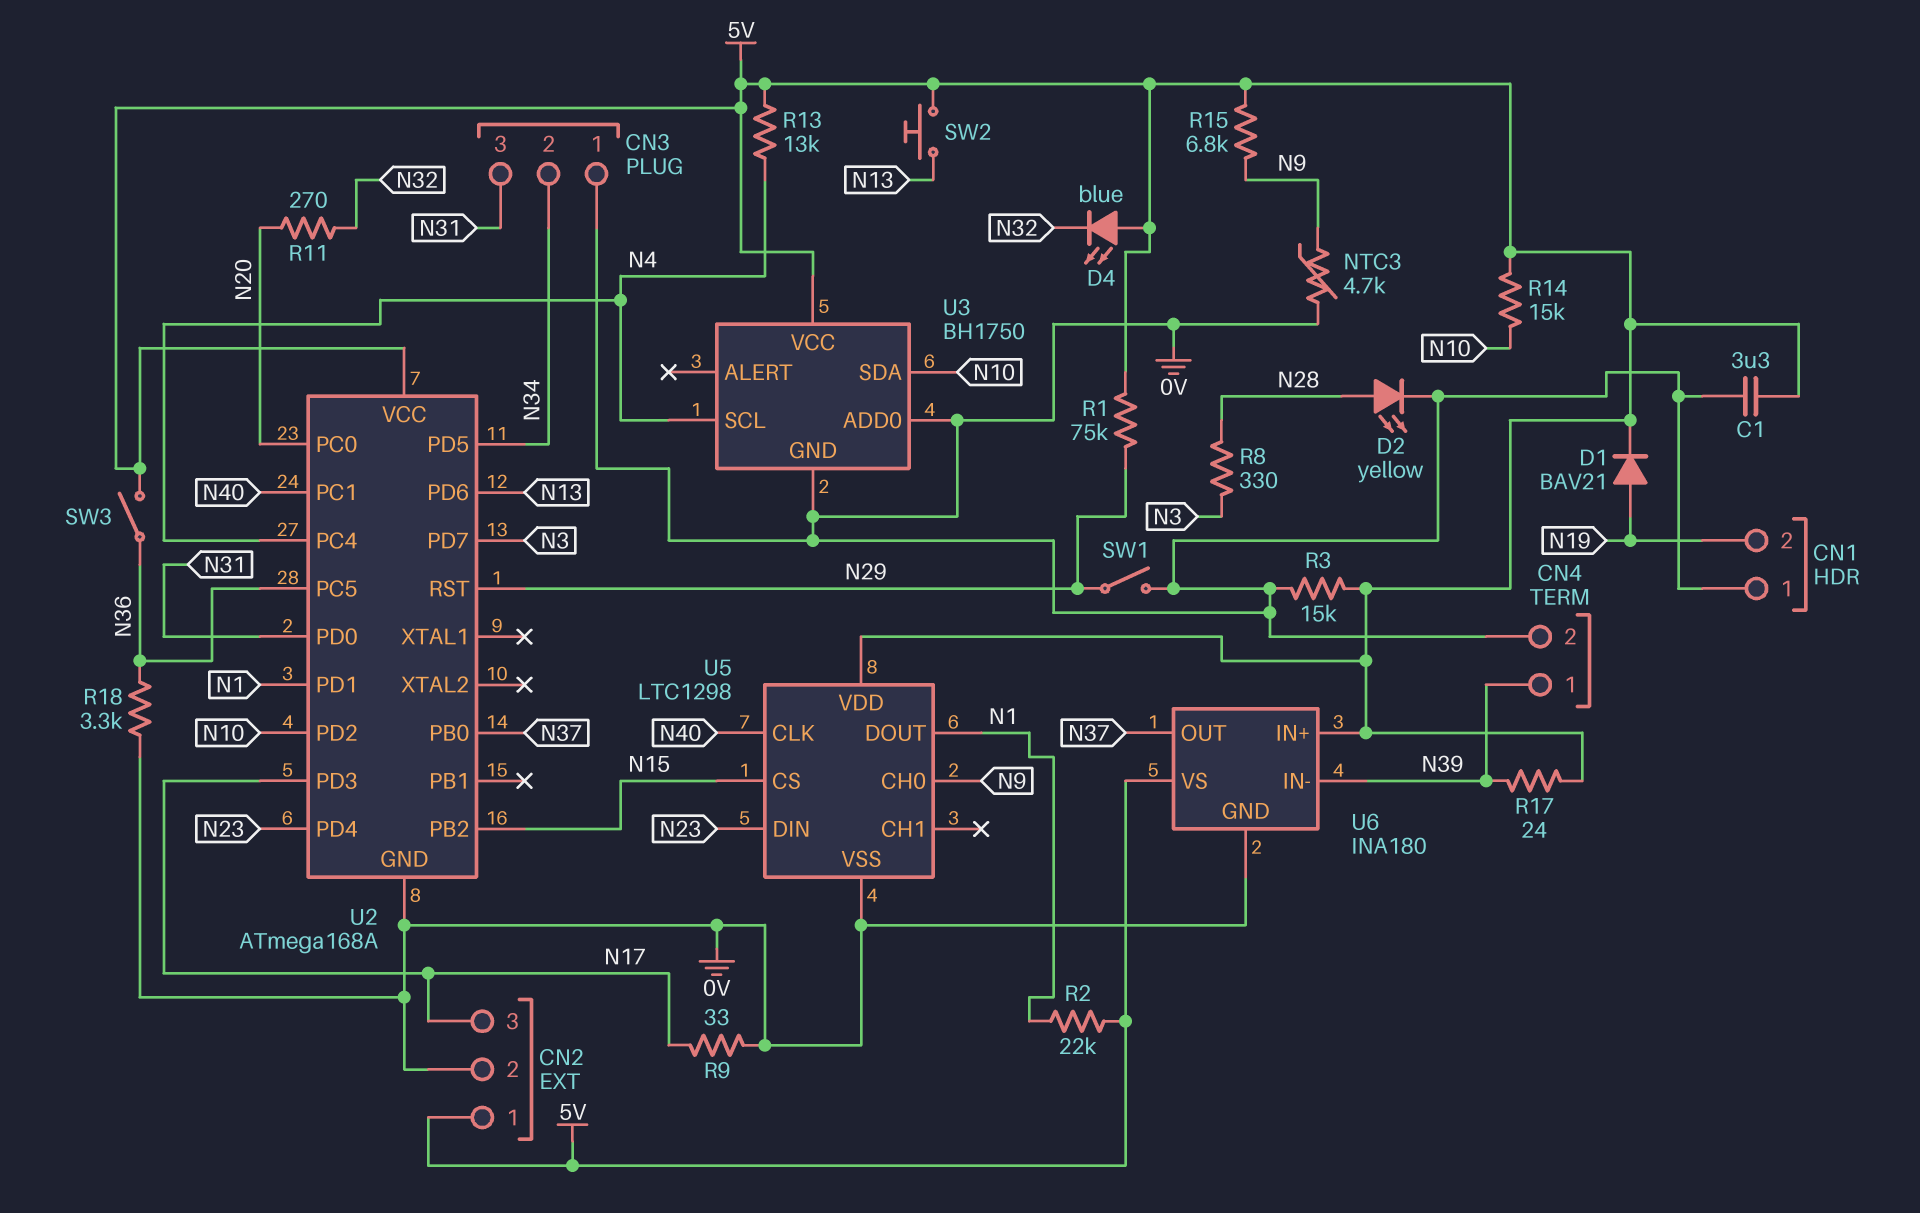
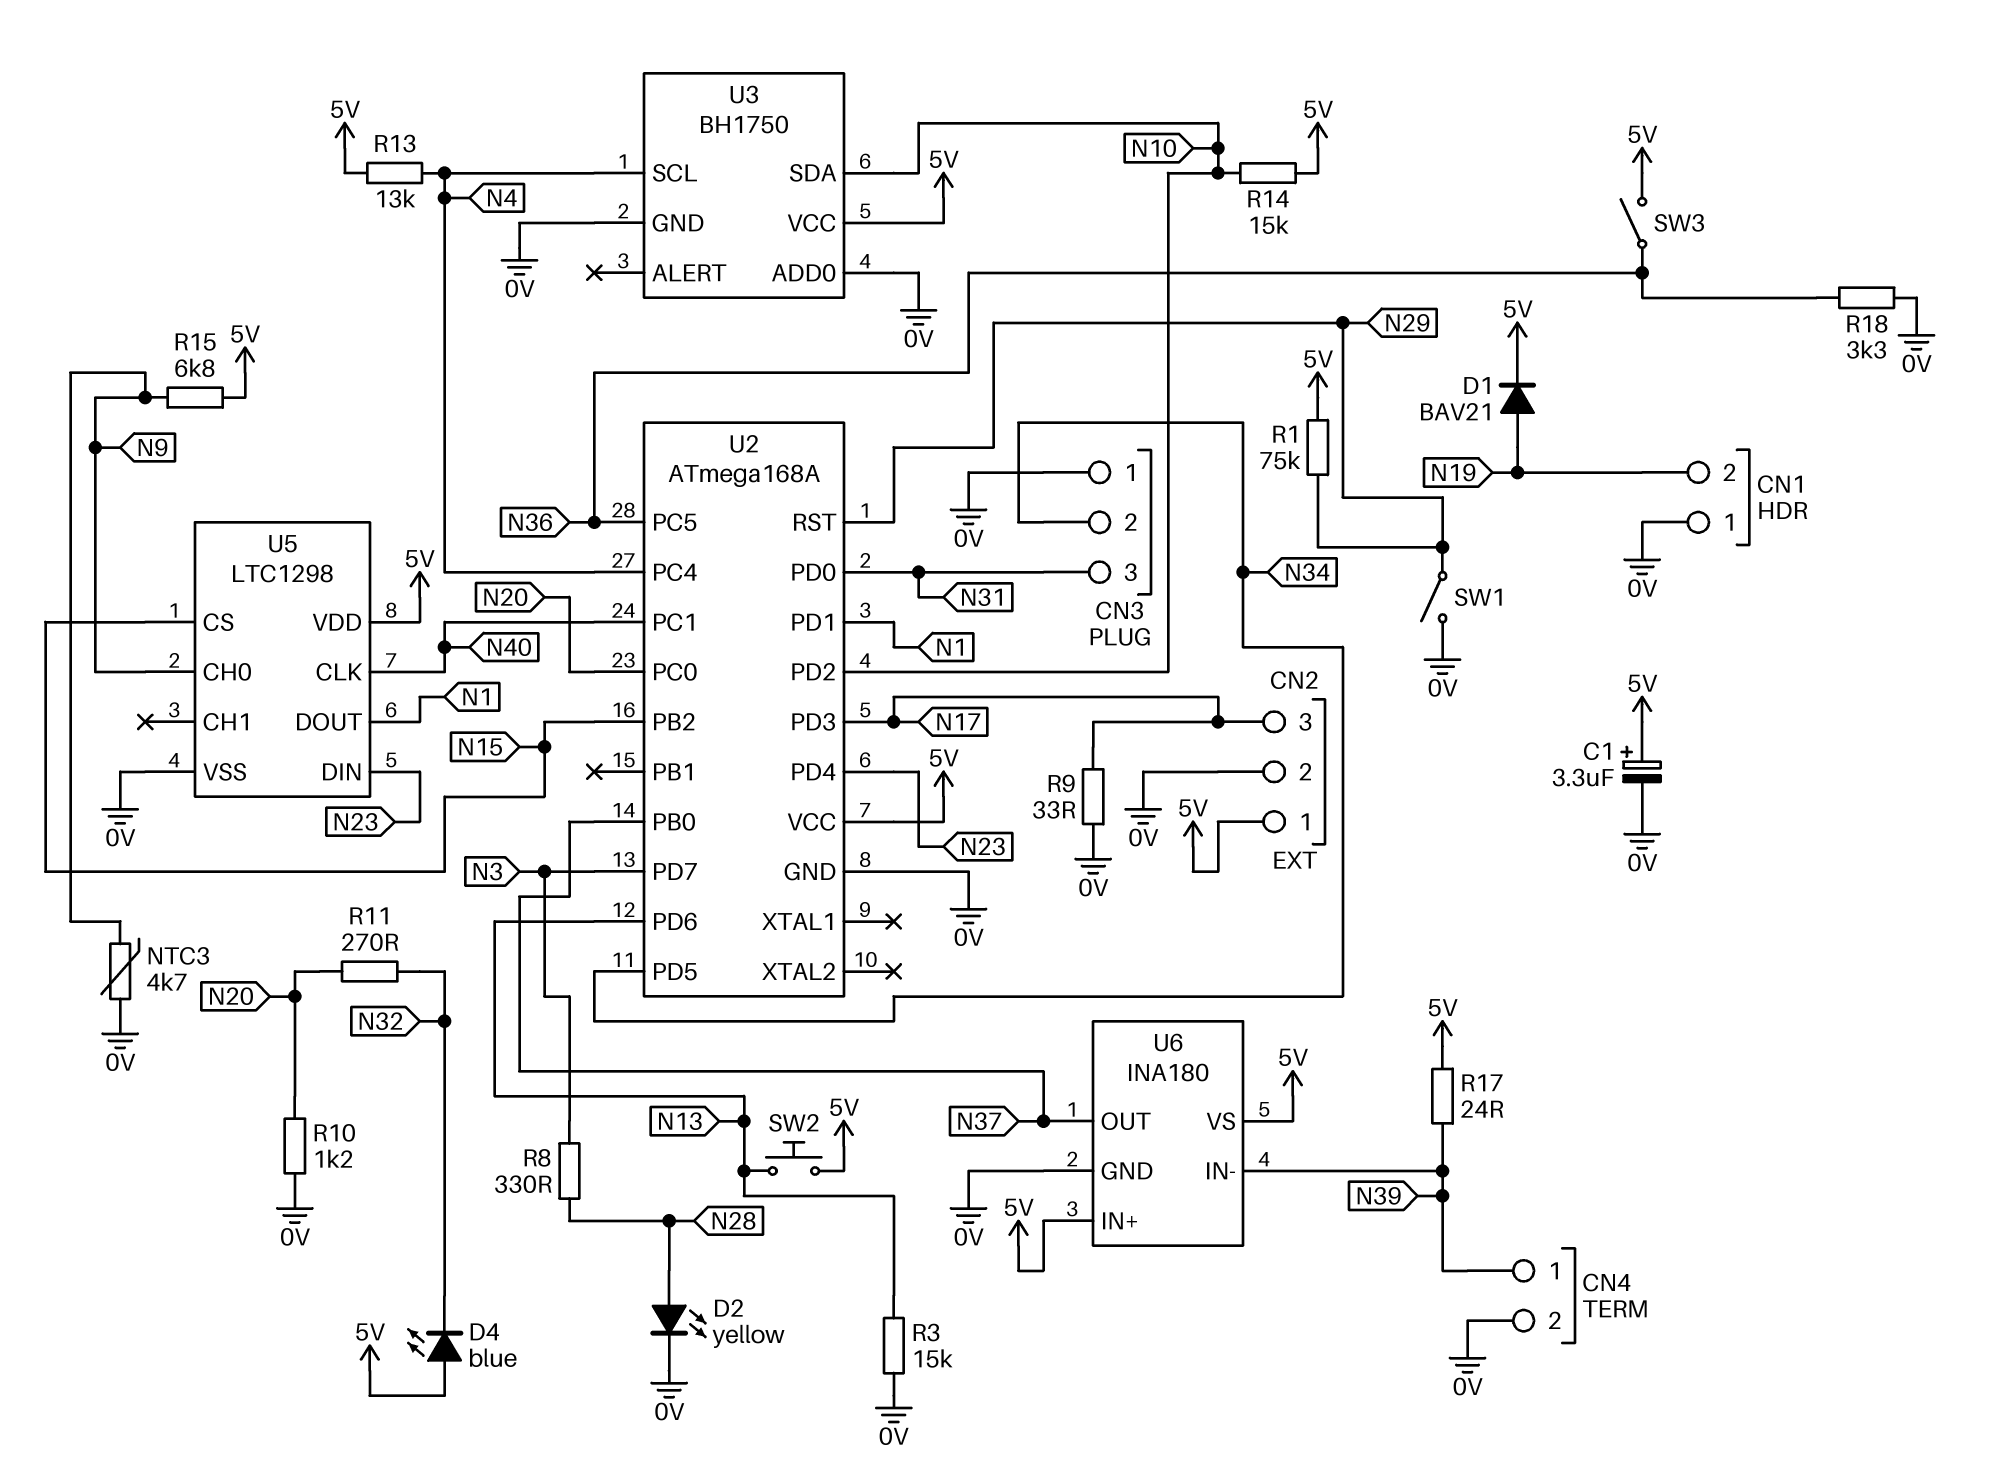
C1: 3.3uF (0V, 5V) -> 3.3uF (plus 5V, minus 0V)
R2: 22k (5V, N1) -> none
R3: 15k (0V, 5V) -> 15k (0V, N13)
R10: none -> 1.2k (0V, N20)

